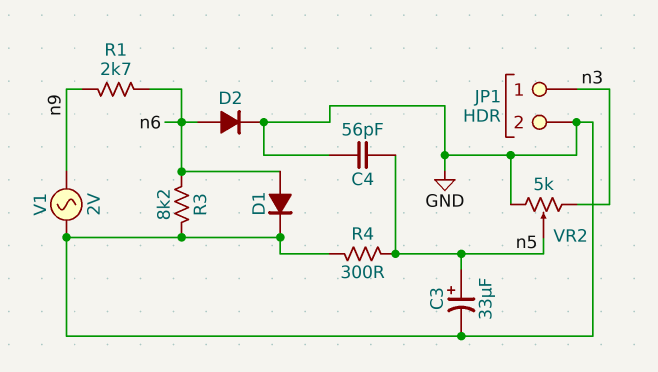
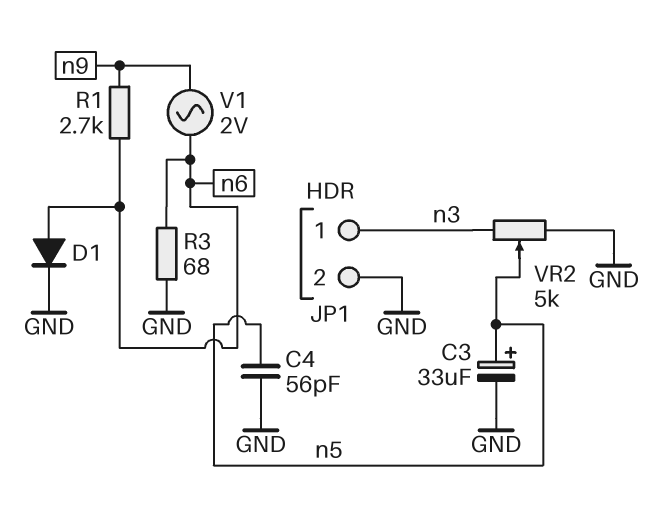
D2: diode (A n6, K GND) -> none
R3: 8.2k (GND, n6) -> 68 (GND, n6)
R4: 300 (GND, n5) -> none
V1: AC 2V (GND, n9) -> AC 2V (n6, n9)

